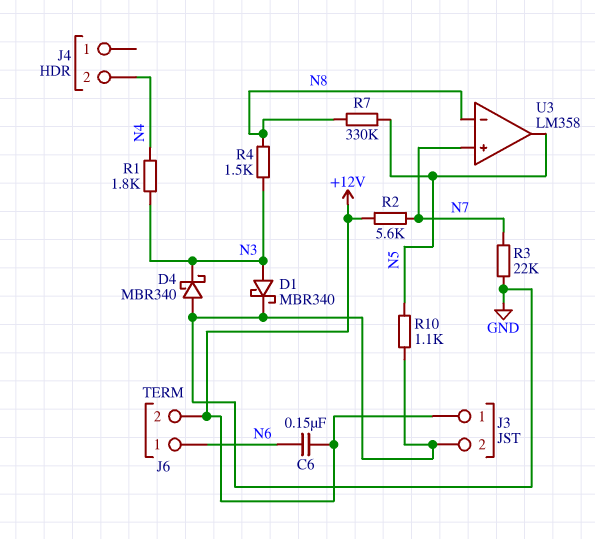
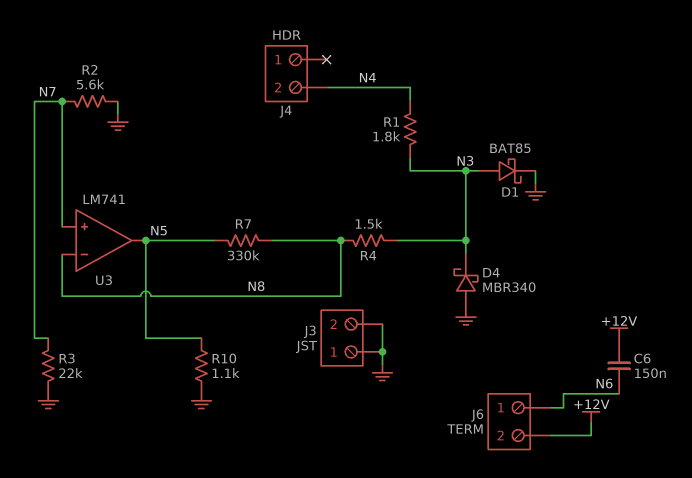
D1: schottky MBR340 (A N3, K GND) -> schottky BAT85 (A N3, K GND)
J3 pin 1: +12V -> GND
R2: 5.6k (+12V, N7) -> 5.6k (GND, N7)
U3: LM358 -> LM741

